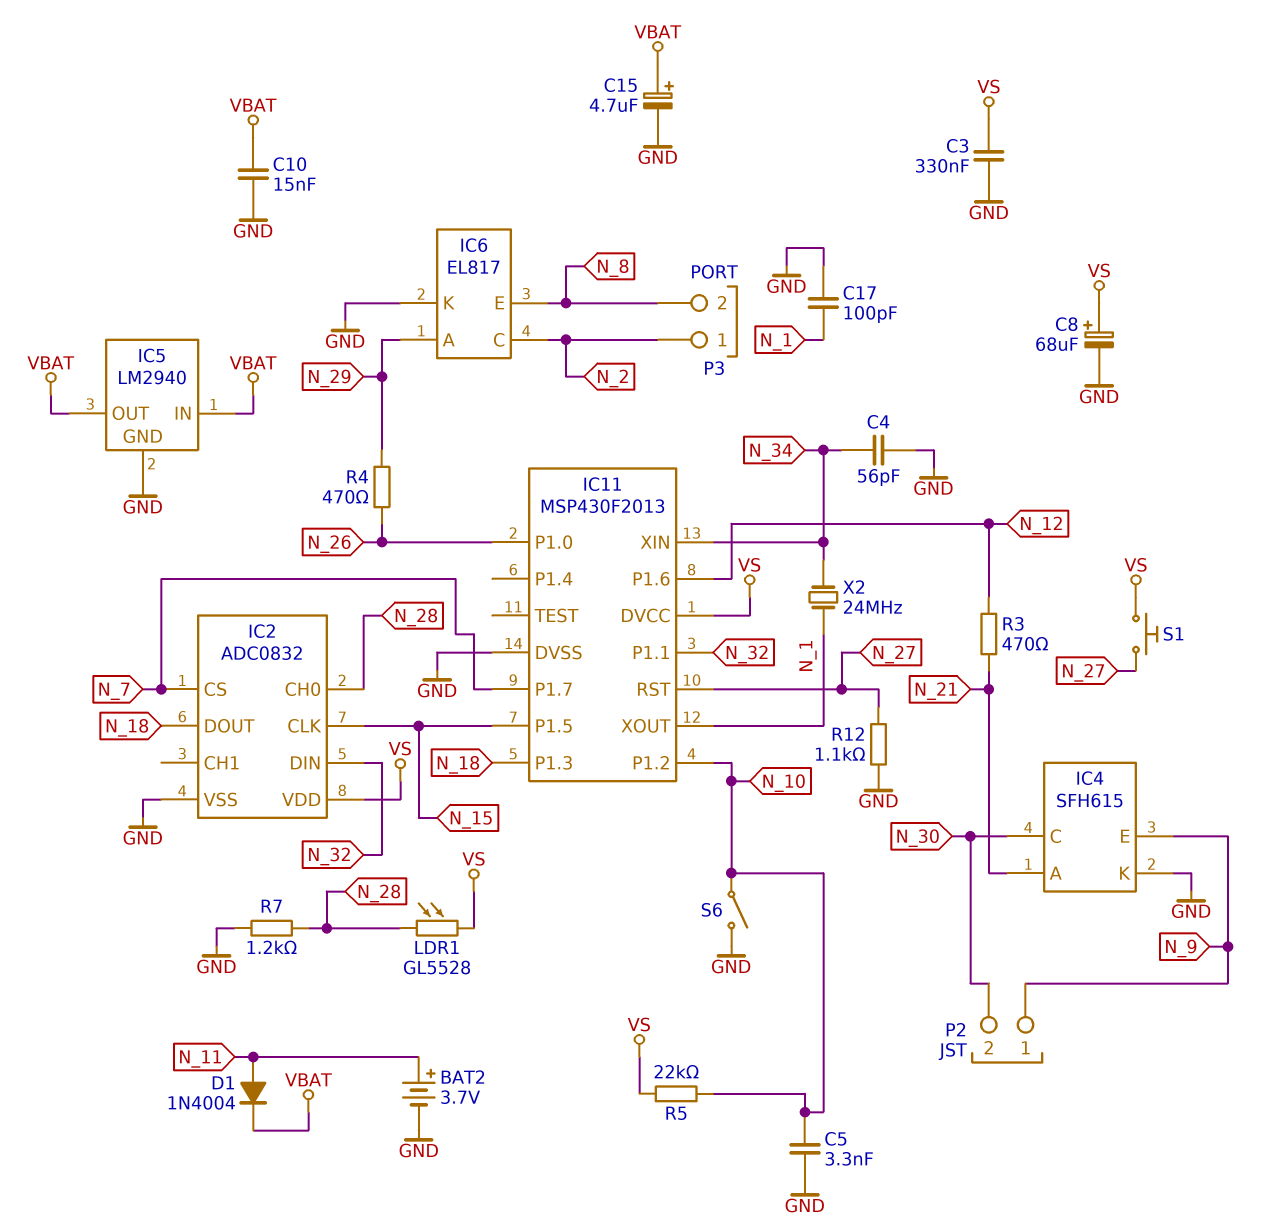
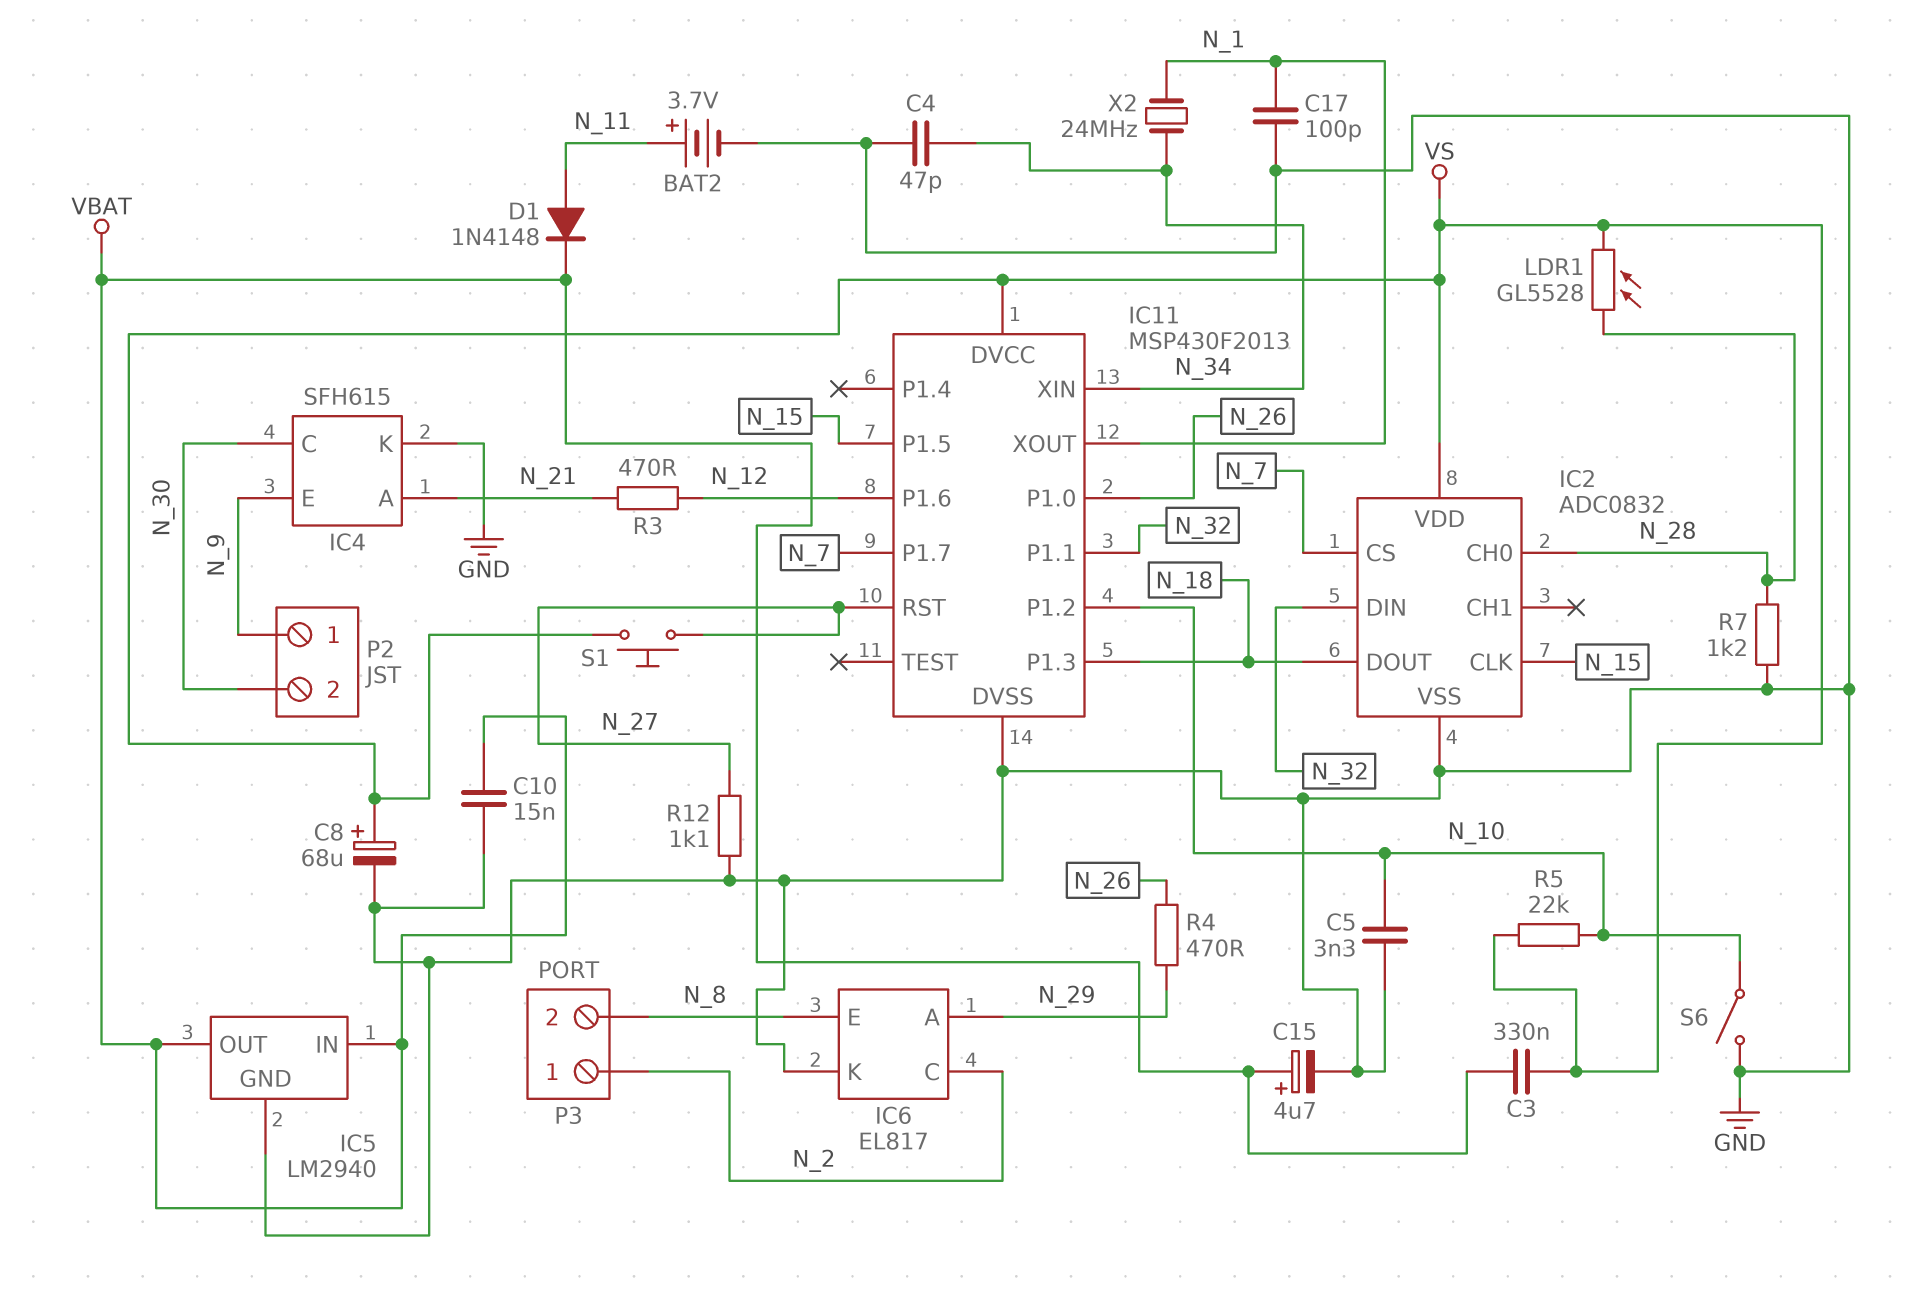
C3: 330nF (GND, VS) -> 330nF (VBAT, VS)
C4: 56pF (GND, N_34) -> 47pF (GND, N_34)
D1: diode 1N4004 (A N_11, K VBAT) -> diode 1N4148 (A N_11, K VBAT)

